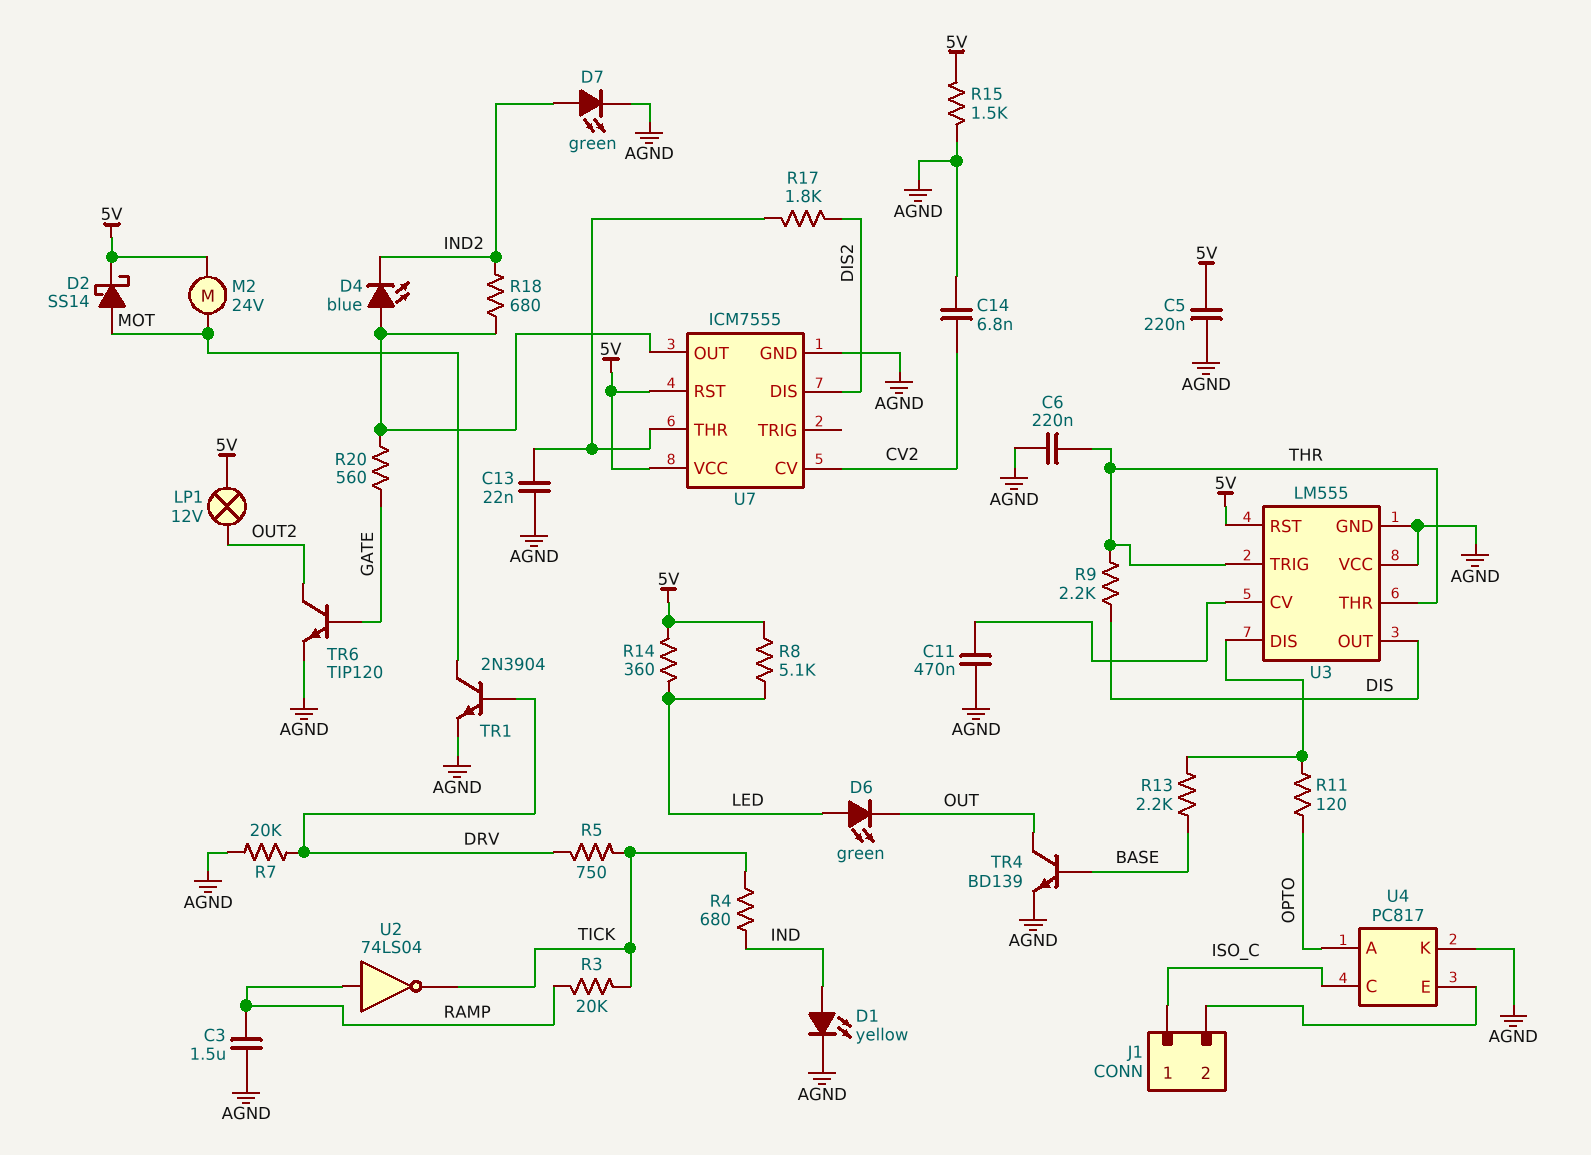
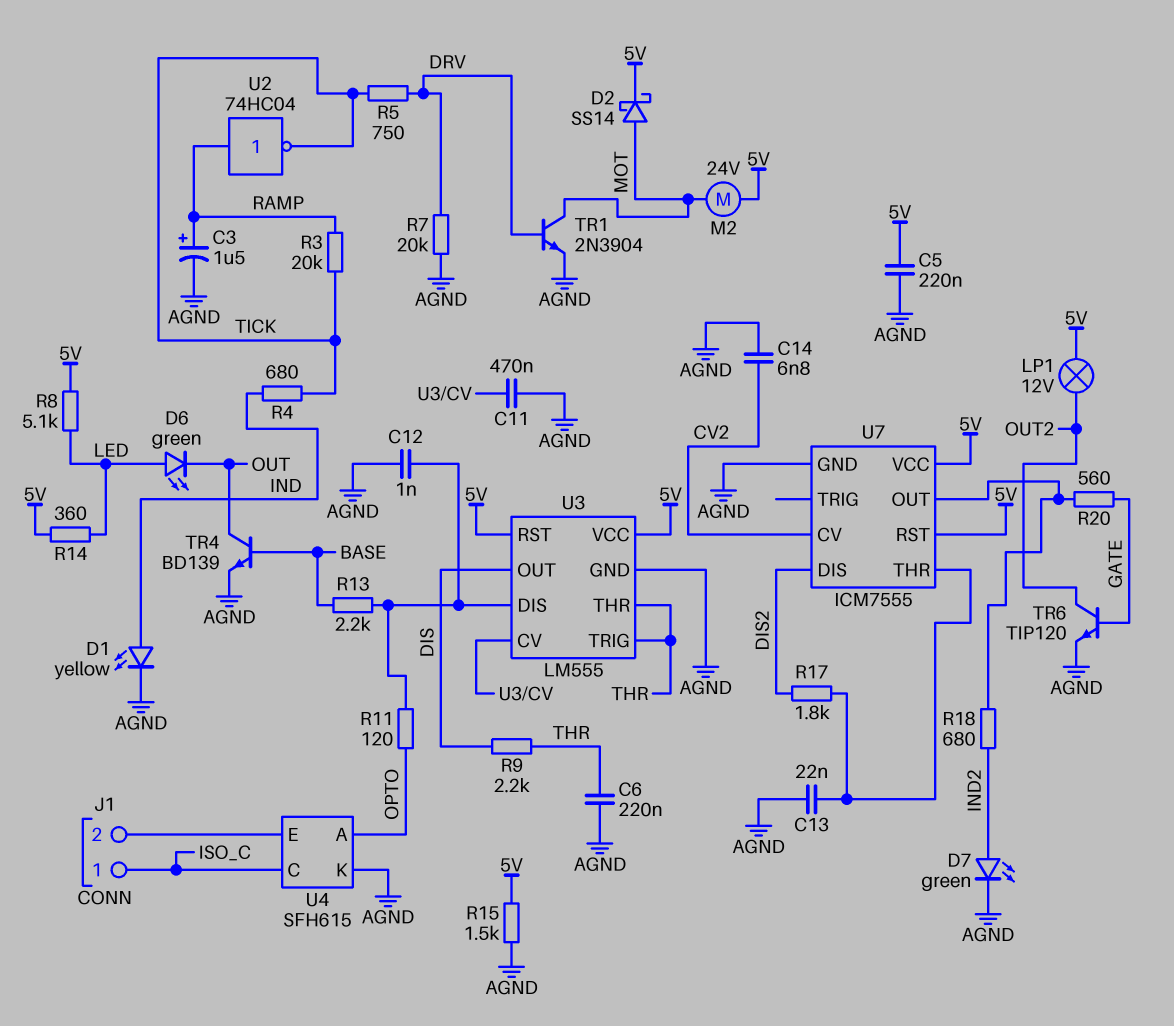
C3: 1.5uF (AGND, RAMP) -> 1.5uF (plus RAMP, minus AGND)
C12: none -> 1nF (AGND, U3/DIS)
D4: LED blue (A U7/OUT, K IND2) -> none
U2: NOT 74LS04 (in RAMP, out TICK) -> NOT 74HC04 (in RAMP, out TICK)
U3 pin VCC: AGND -> 5V
U4: PC817 -> SFH615

